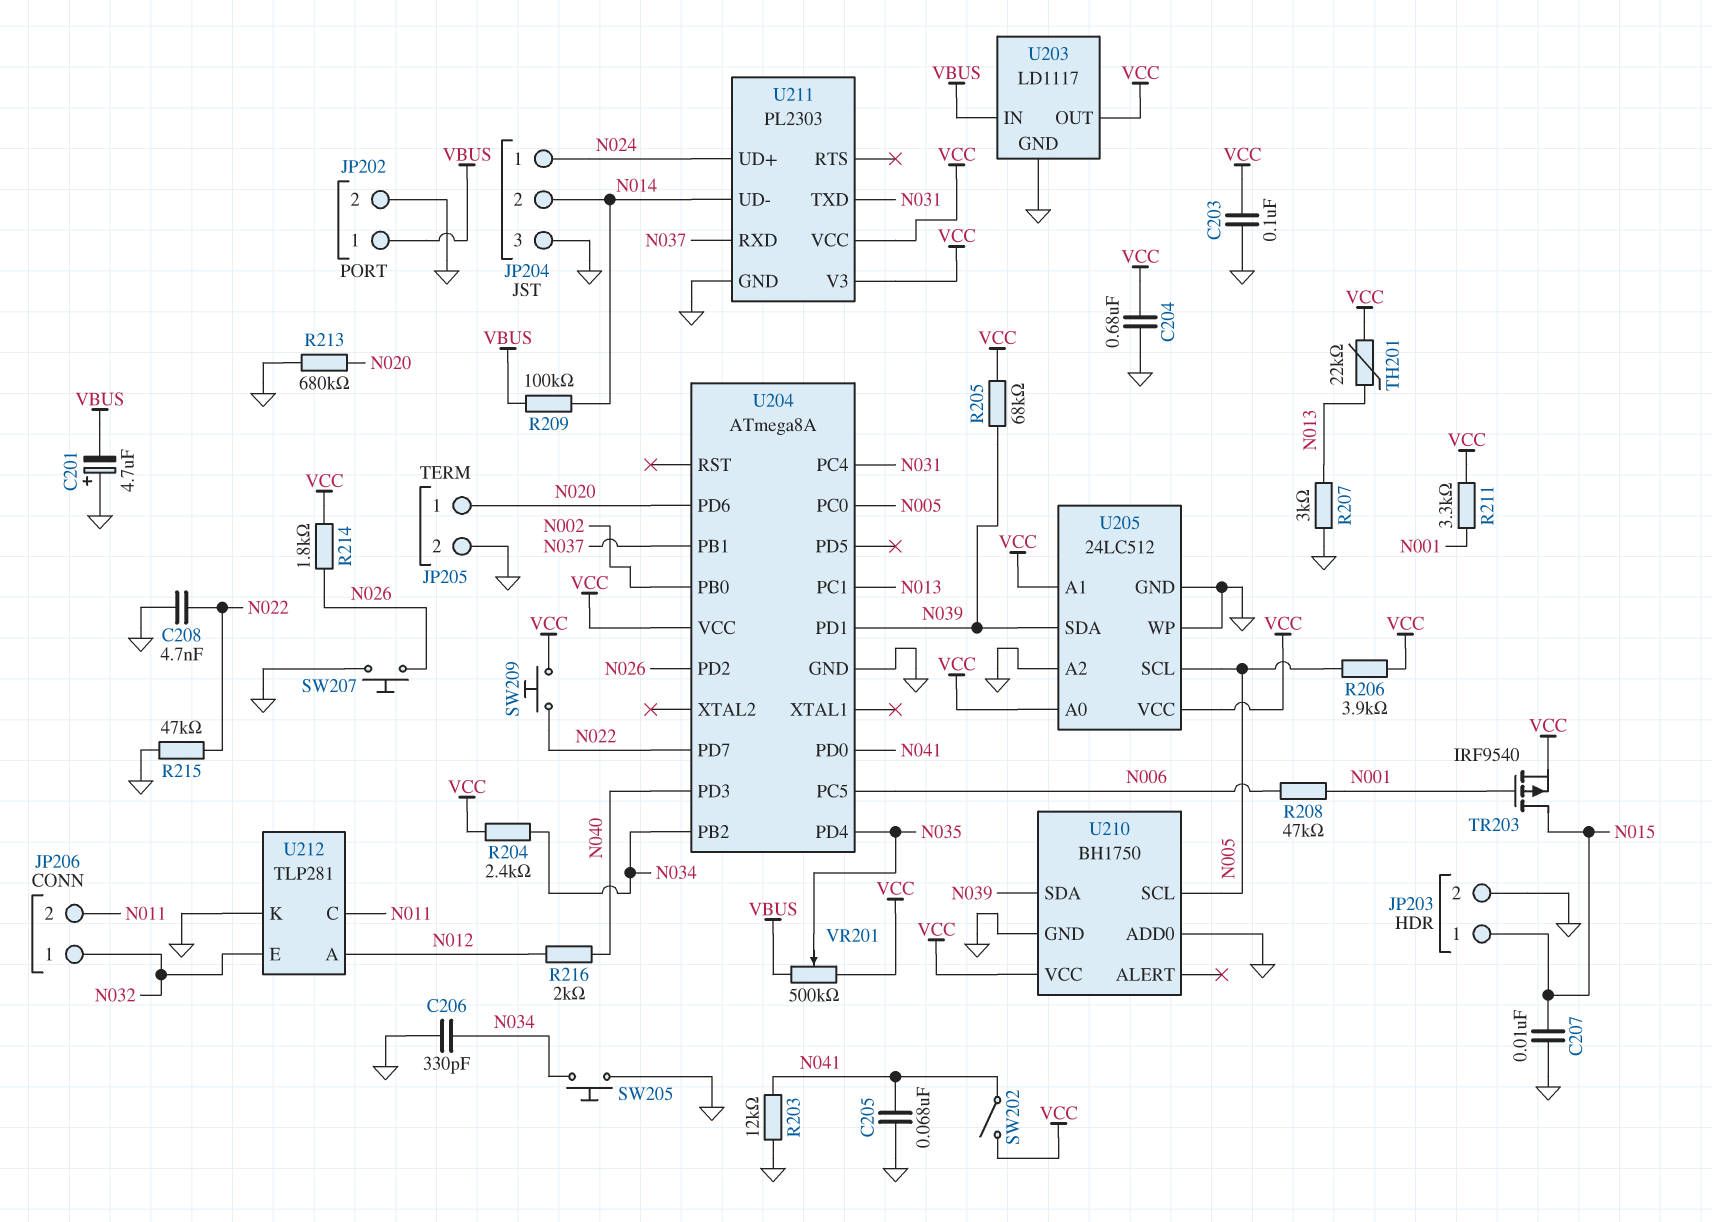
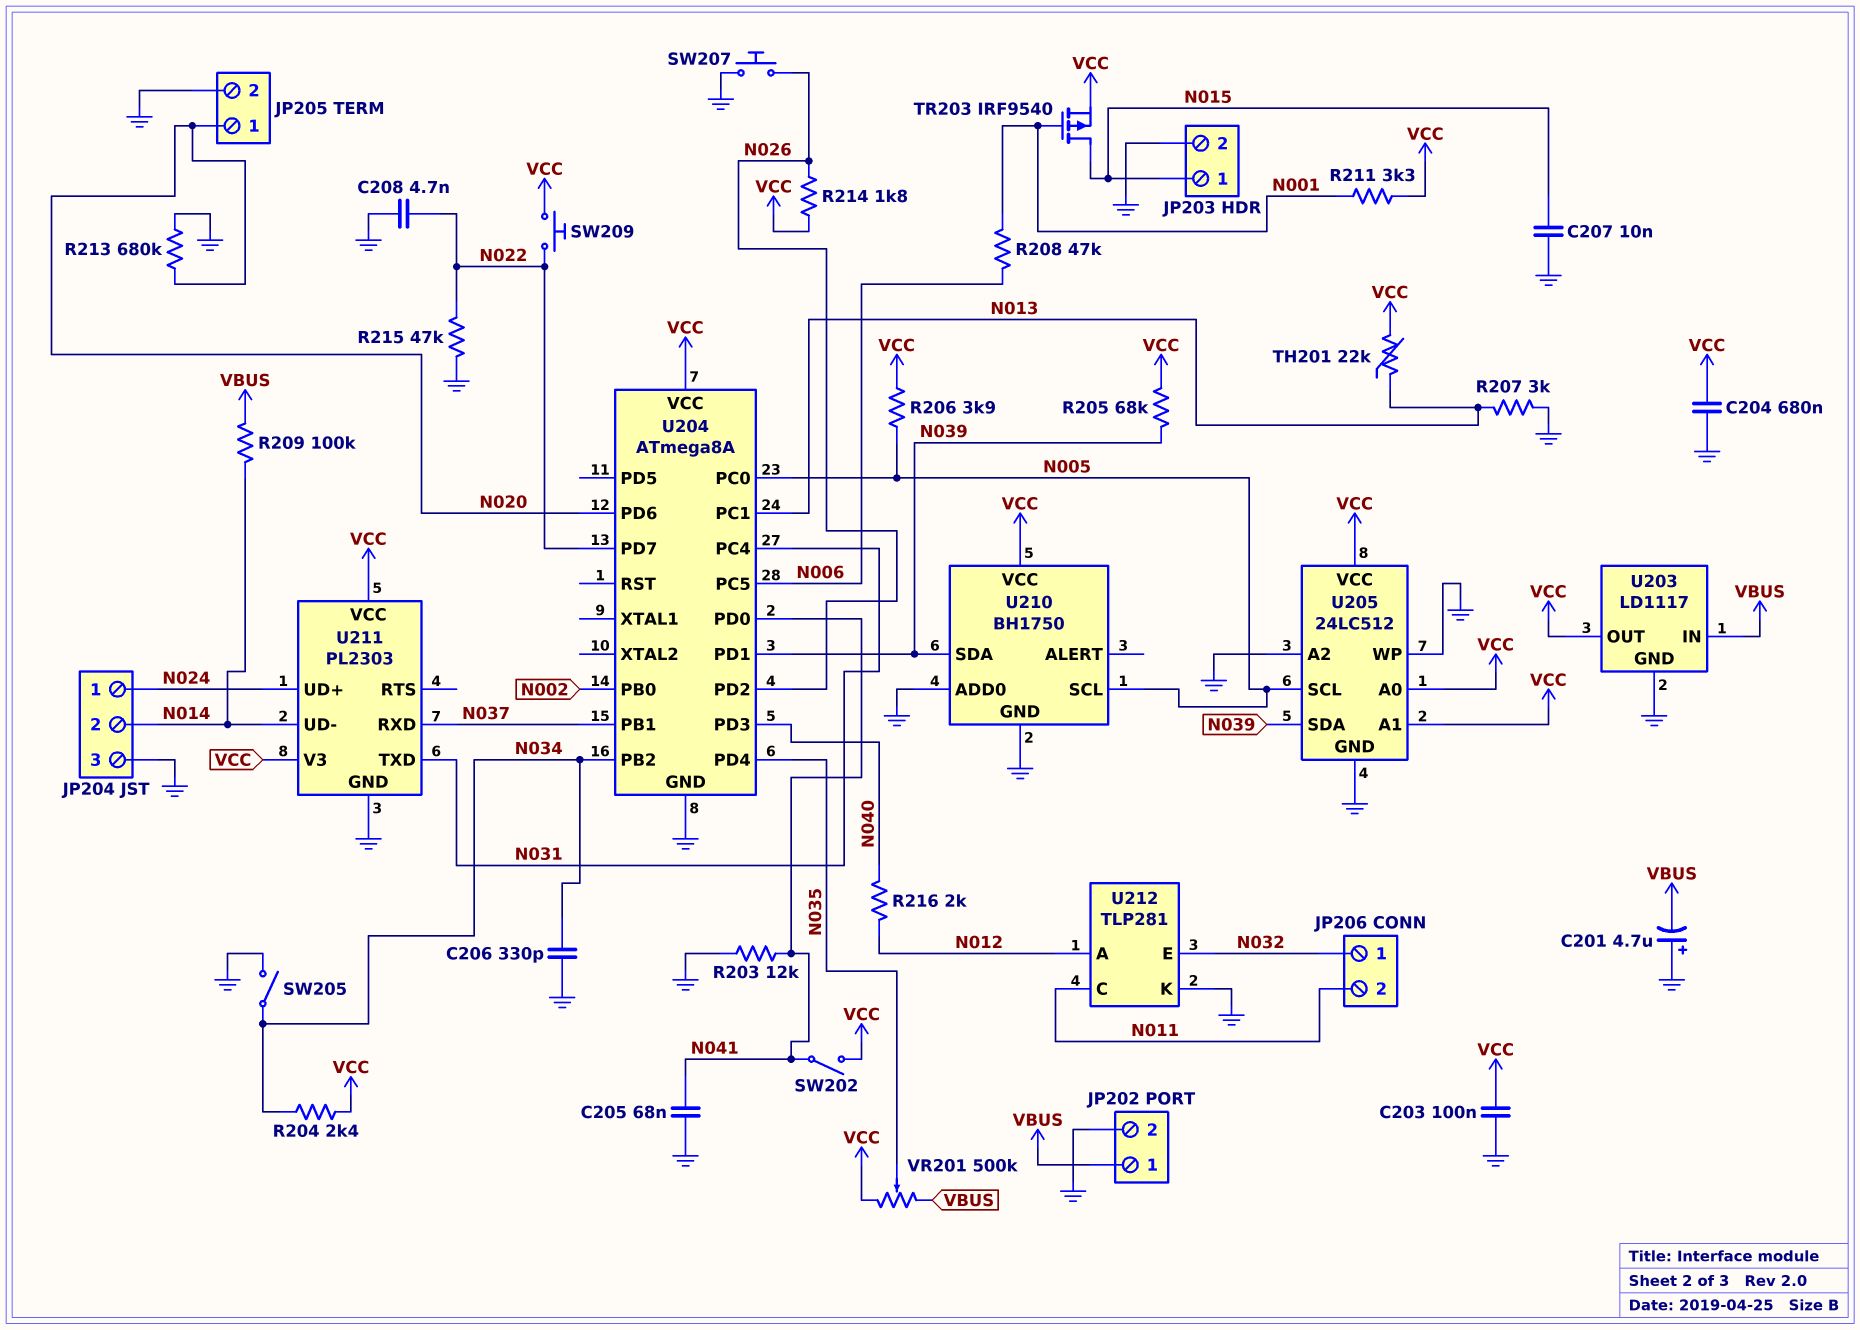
SW205: button (GND, N034) -> switch (GND, N034)

